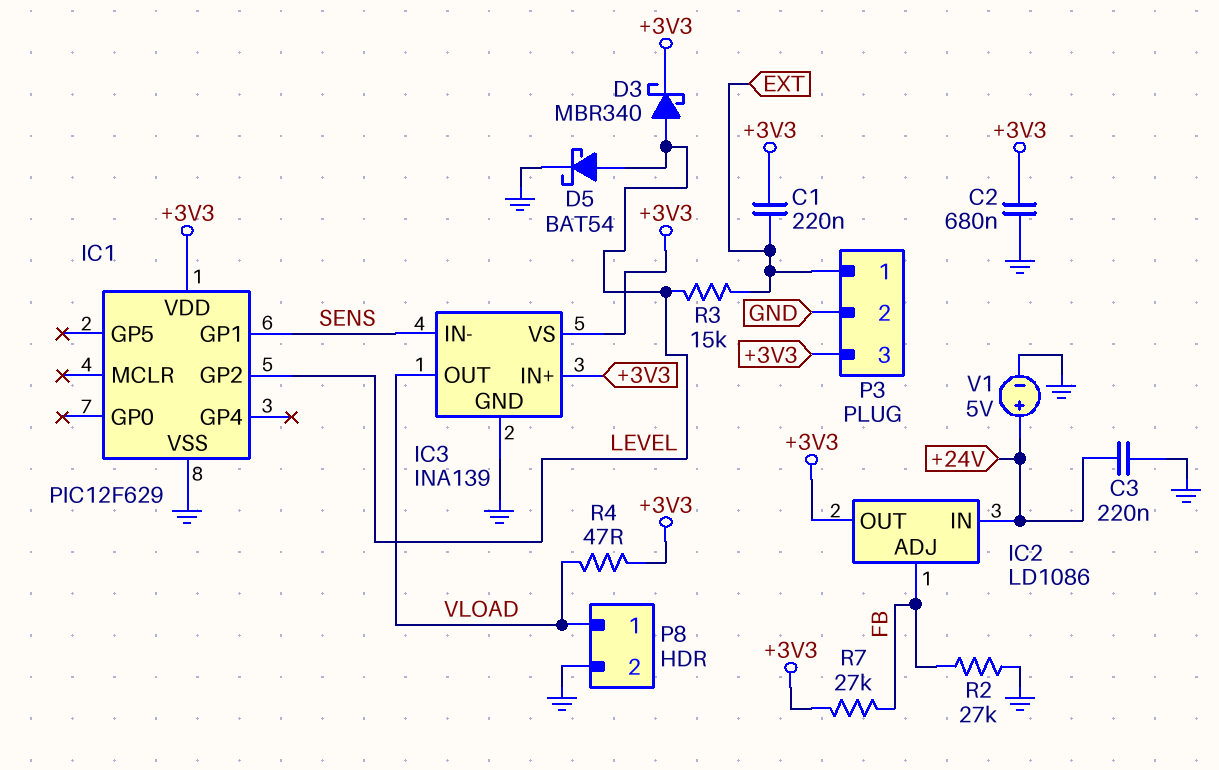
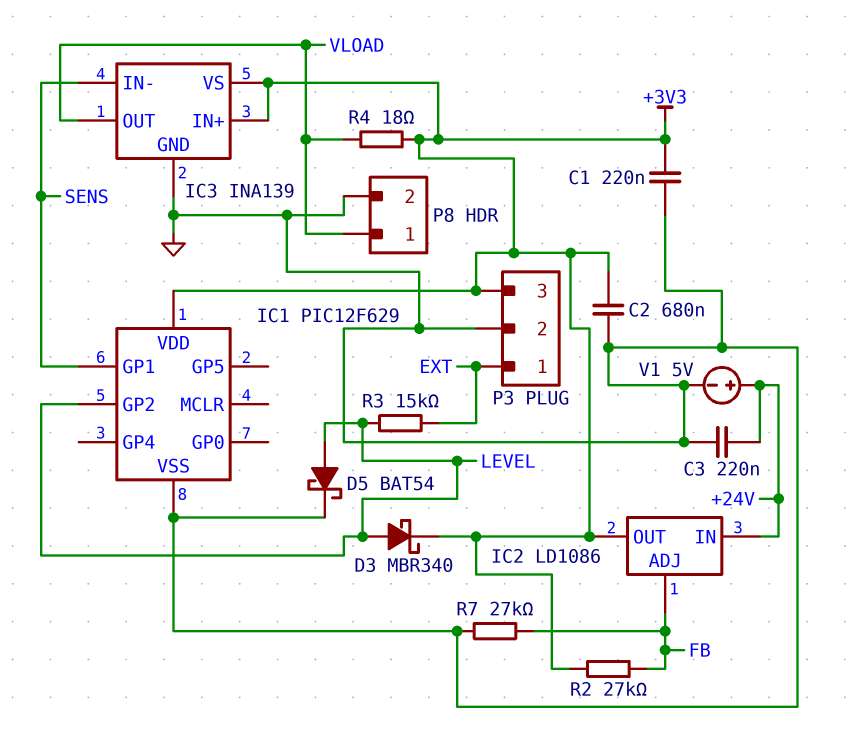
C1: 220nF (+3V3, EXT) -> 220nF (+3V3, GND)
R2: 27k (FB, GND) -> 27k (+3V3, FB)
R4: 47 (+3V3, VLOAD) -> 18 (+3V3, VLOAD)
R7: 27k (+3V3, FB) -> 27k (FB, GND)

